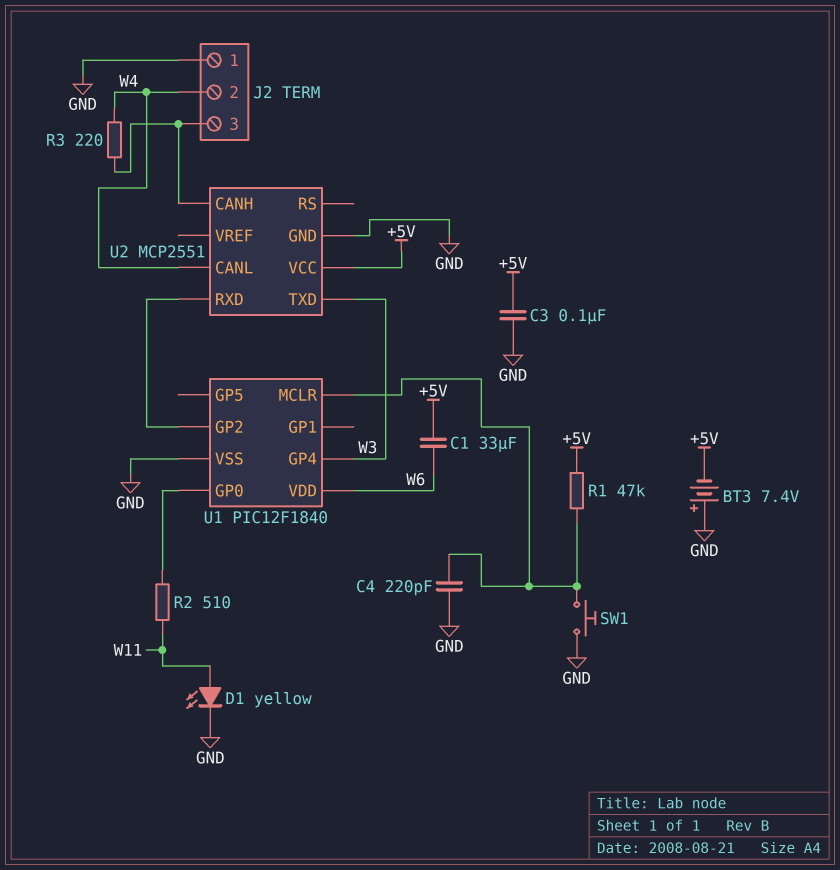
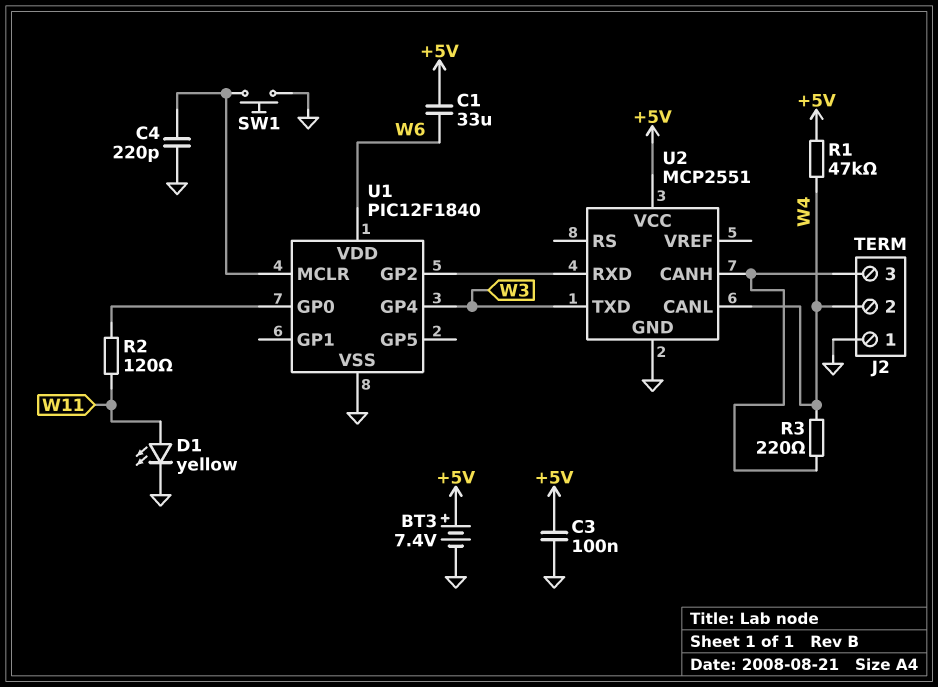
BT3: 7.4V (plus GND, minus +5V) -> 7.4V (plus +5V, minus GND)
R1: 47k (+5V, U1/MCLR) -> 47k (+5V, W4)
R2: 510 (U1/GP0, W11) -> 120 (U1/GP0, W11)

